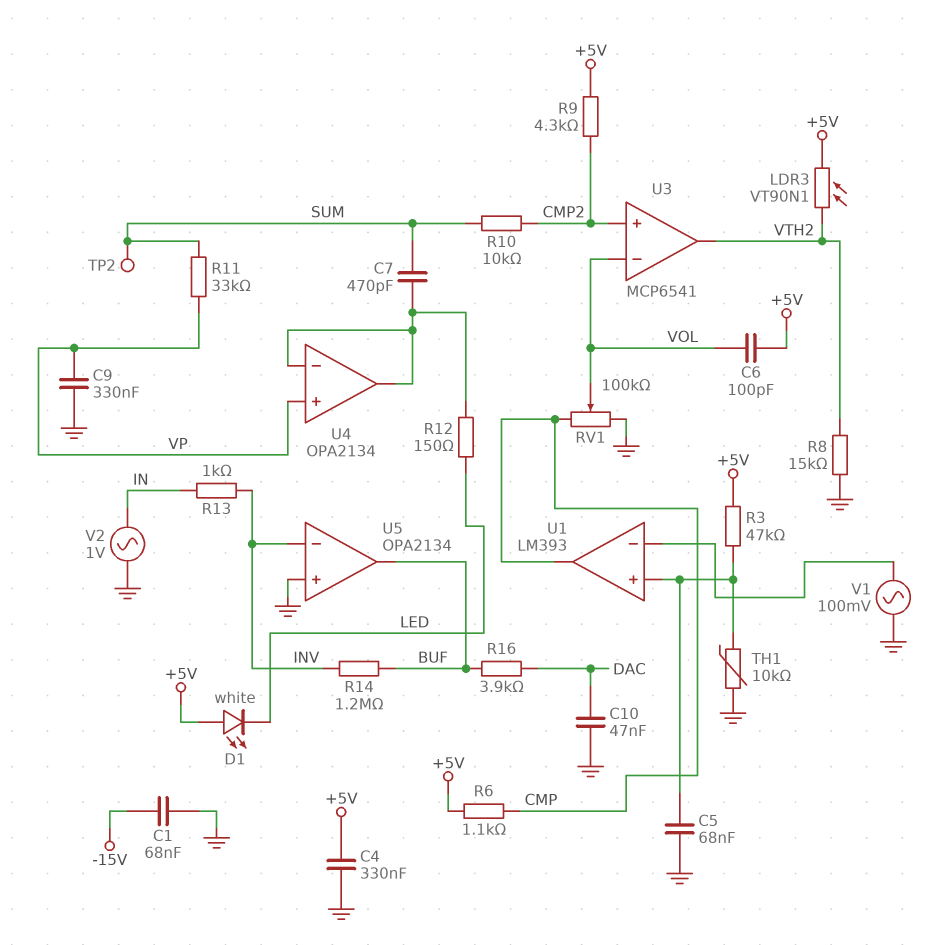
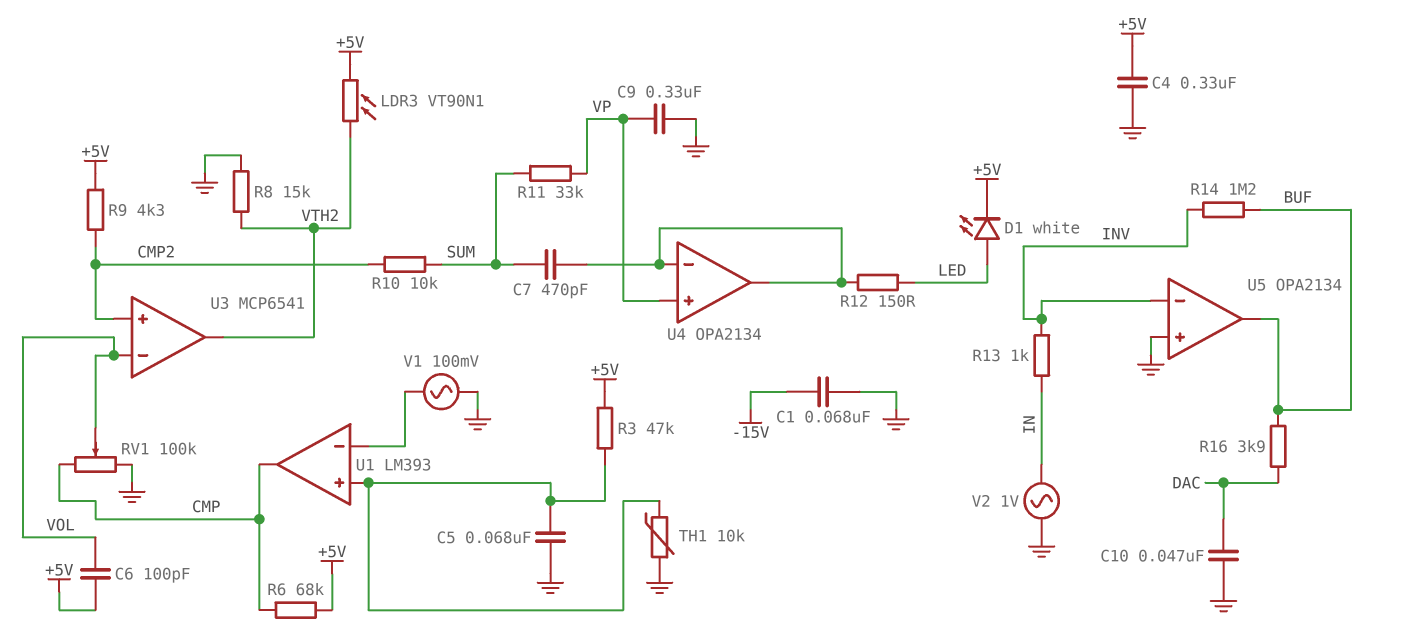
D1: LED white (A +5V, K LED) -> LED white (A LED, K +5V)
R6: 1.1k (+5V, CMP) -> 68k (+5V, CMP)
TP2: test point (SUM) -> none

